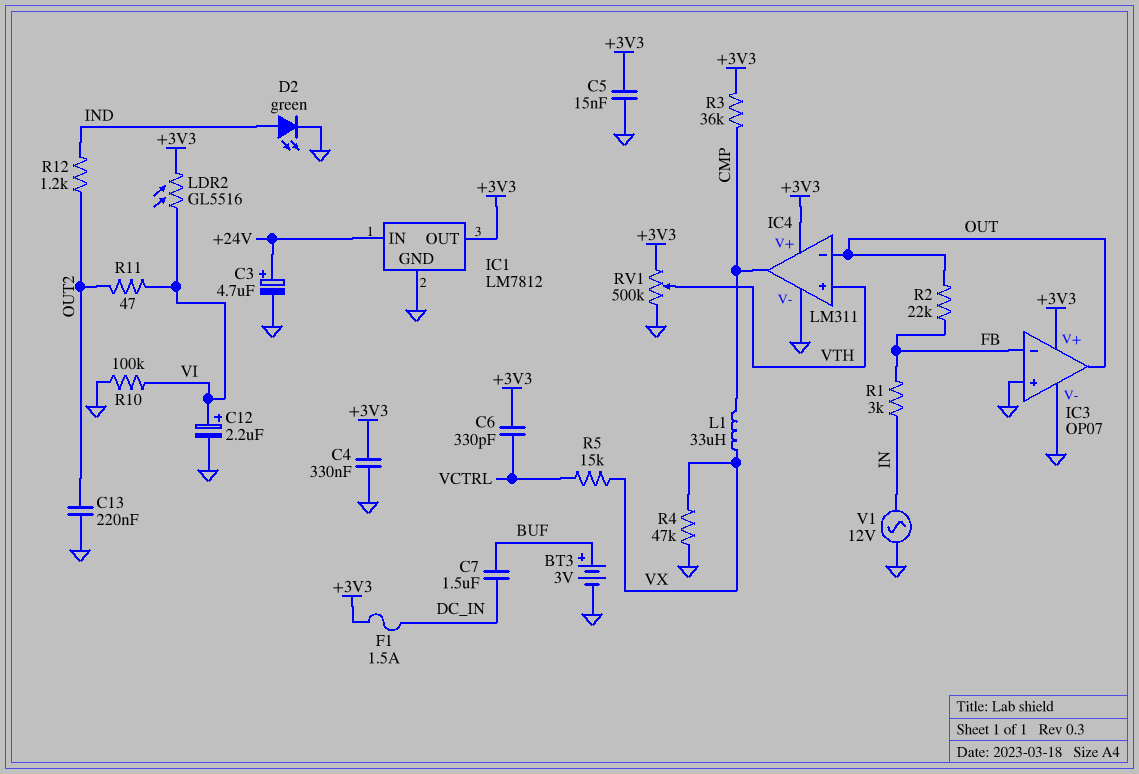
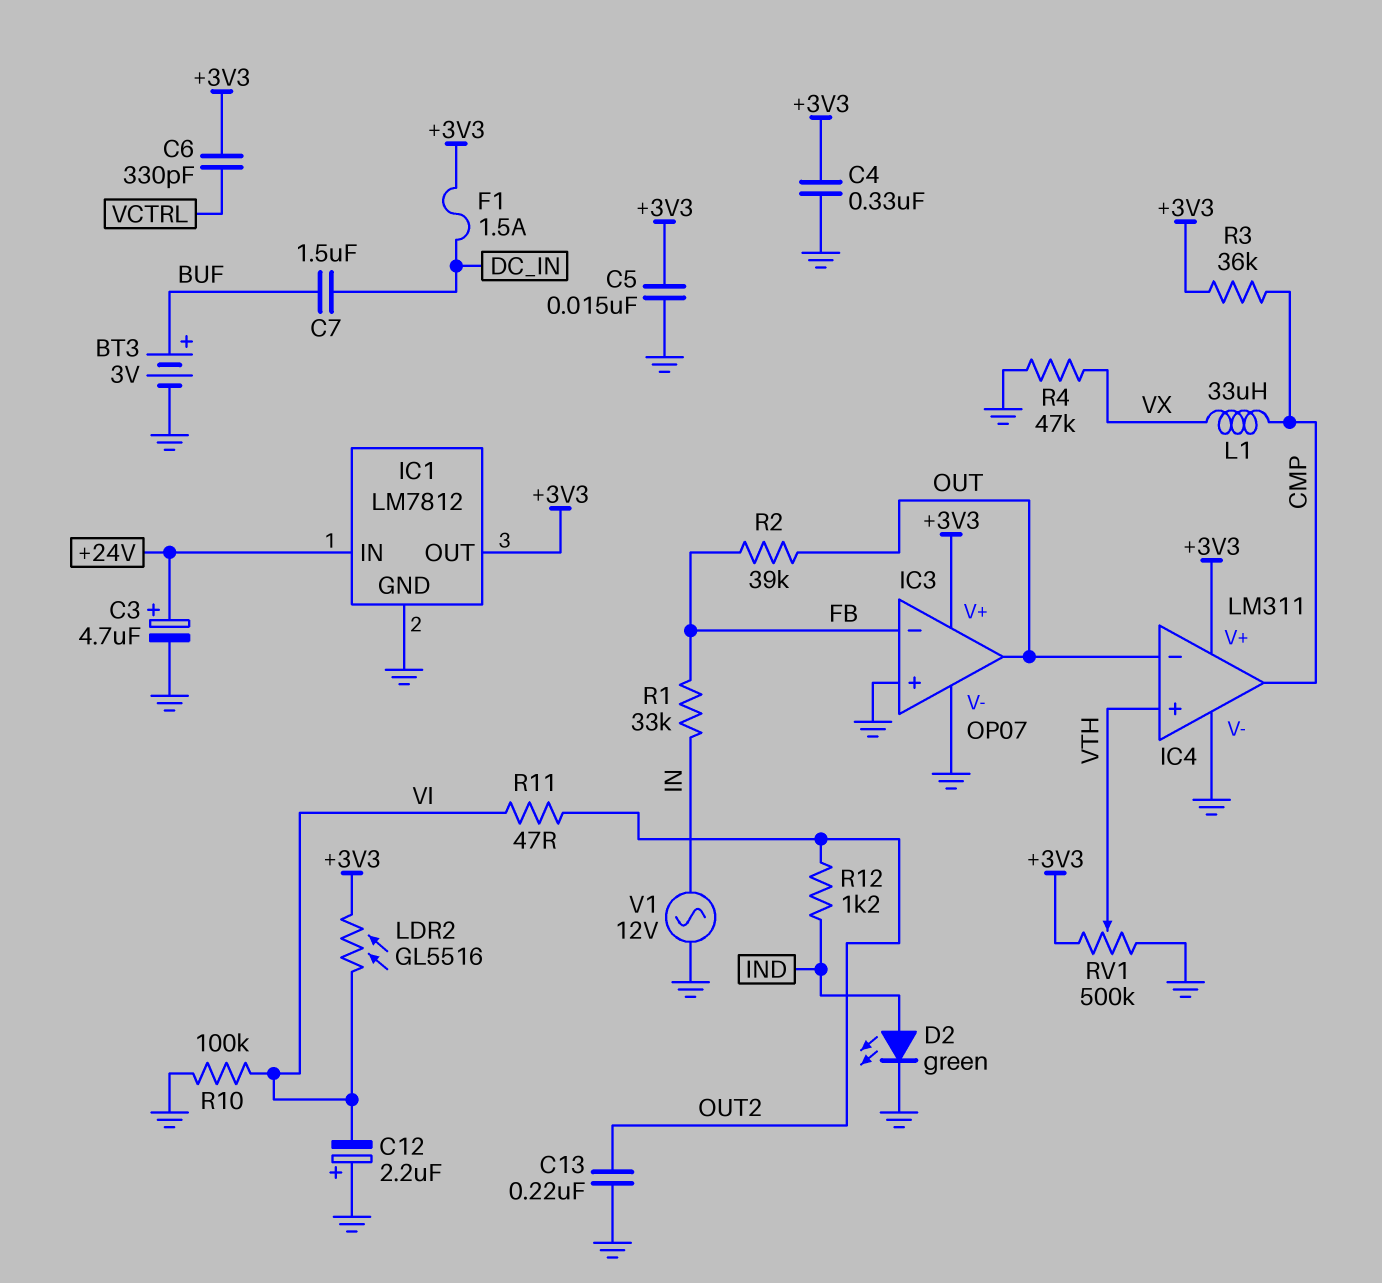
C12: 2.2uF (plus VI, minus GND) -> 2.2uF (plus GND, minus VI)
R1: 3k (FB, IN) -> 33k (FB, IN)
R2: 22k (FB, OUT) -> 39k (FB, OUT)
R5: 15k (VCTRL, VX) -> none

